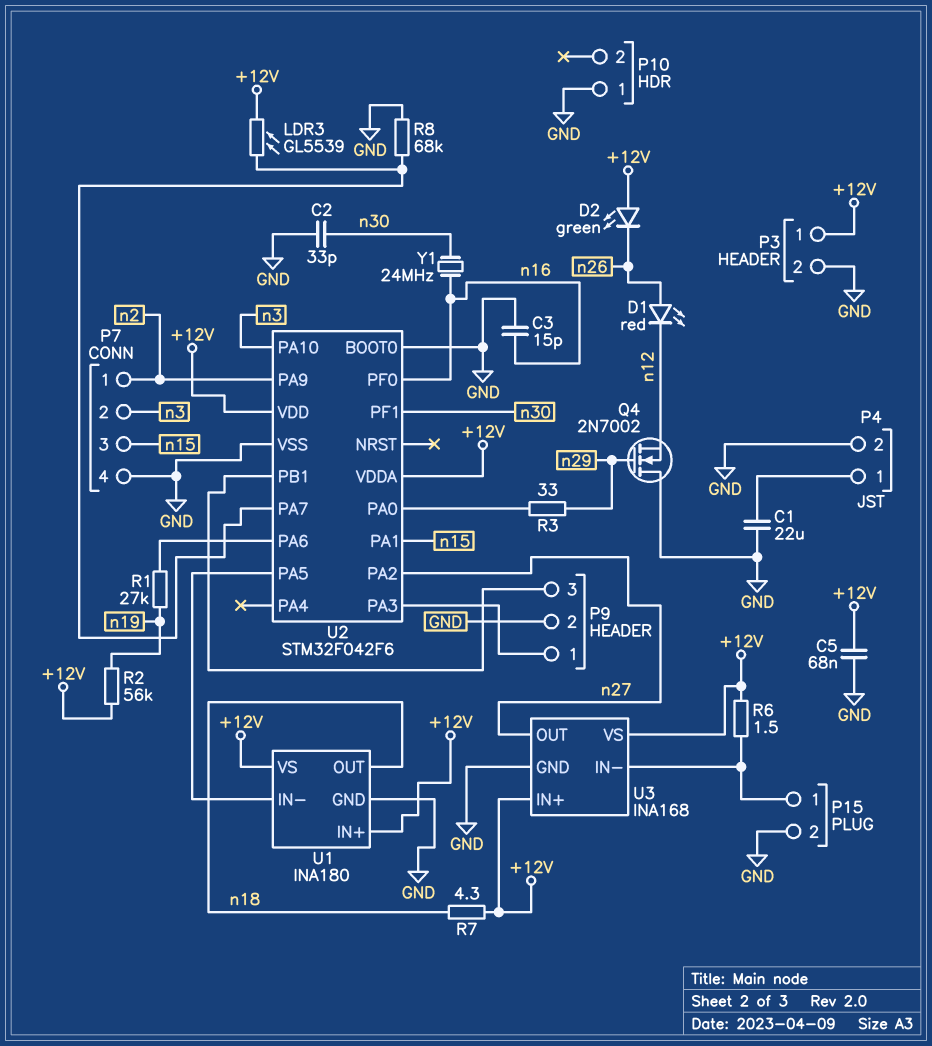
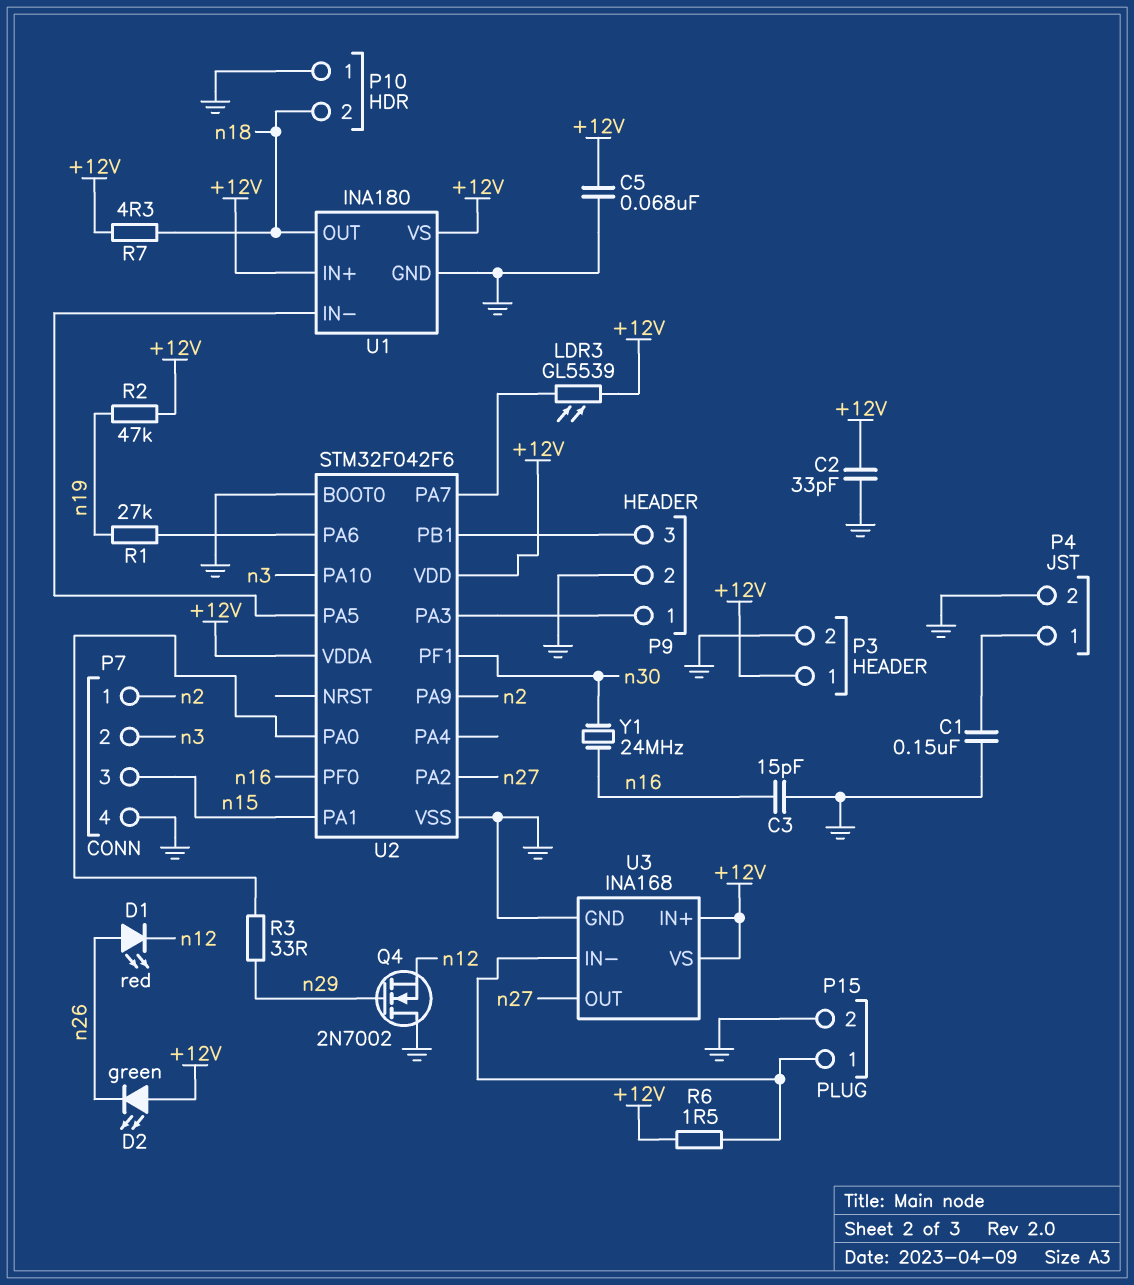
C1: 22uF (GND, P4/1) -> 150nF (GND, P4/1)
C2: 33pF (GND, n30) -> 33pF (+12V, GND)
P10 pin 2: none -> n18
R2: 56k (+12V, n19) -> 47k (+12V, n19)
R8: 68k (GND, U2/PA7) -> none

